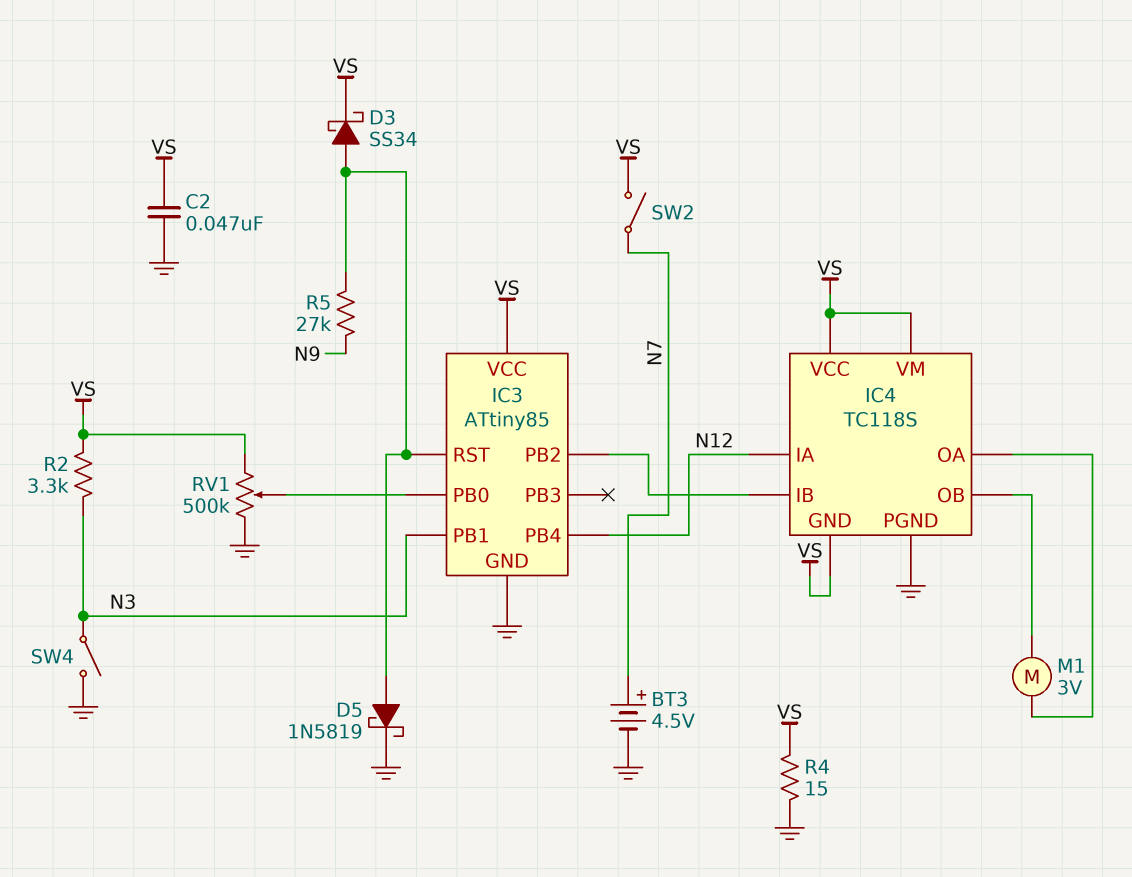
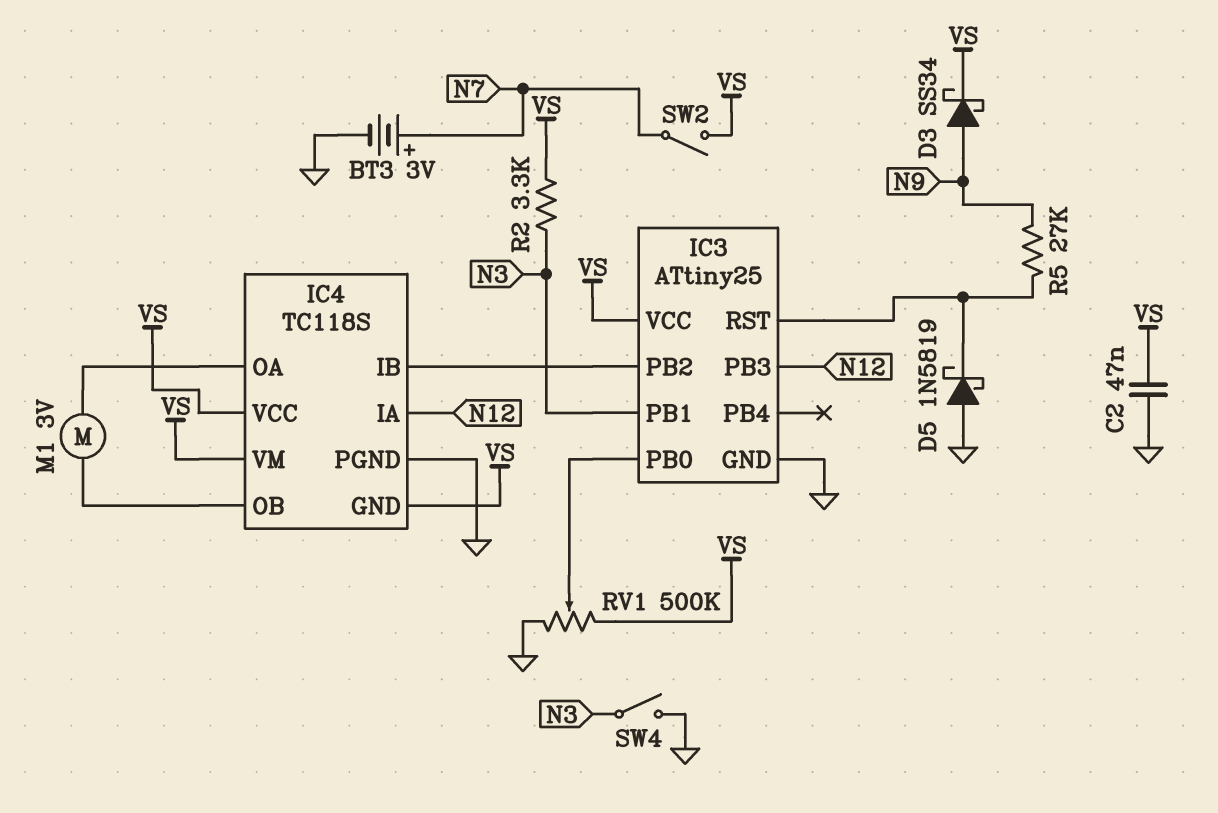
BT3: 4.5V (plus N7, minus GND) -> 3V (plus N7, minus GND)
D3: schottky SS34 (A IC3/RST, K VS) -> schottky SS34 (A N9, K VS)
D5: schottky 1N5819 (A IC3/RST, K GND) -> schottky 1N5819 (A GND, K IC3/RST)
IC3: ATtiny85 -> ATtiny25
IC3 pin PB3: none -> N12
IC3 pin PB4: N12 -> none
R4: 15 (GND, VS) -> none

